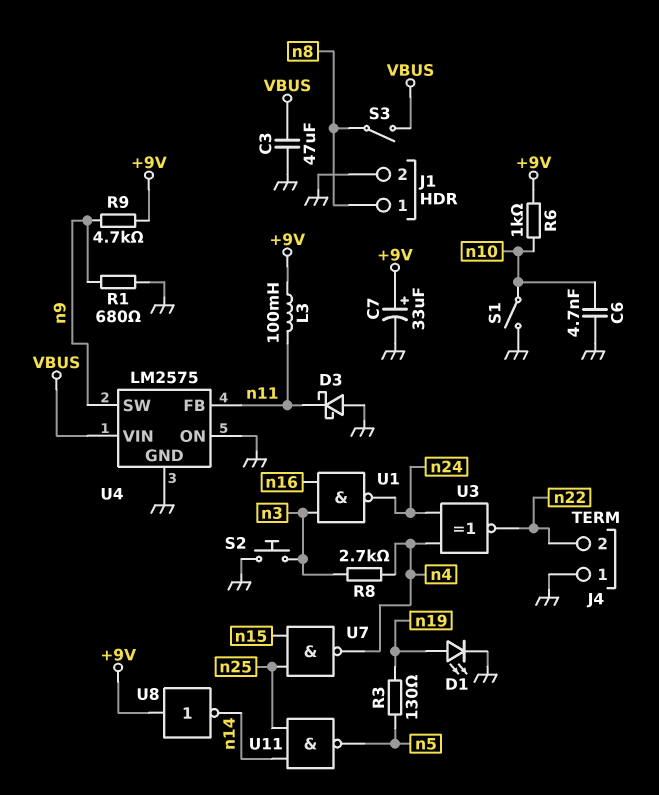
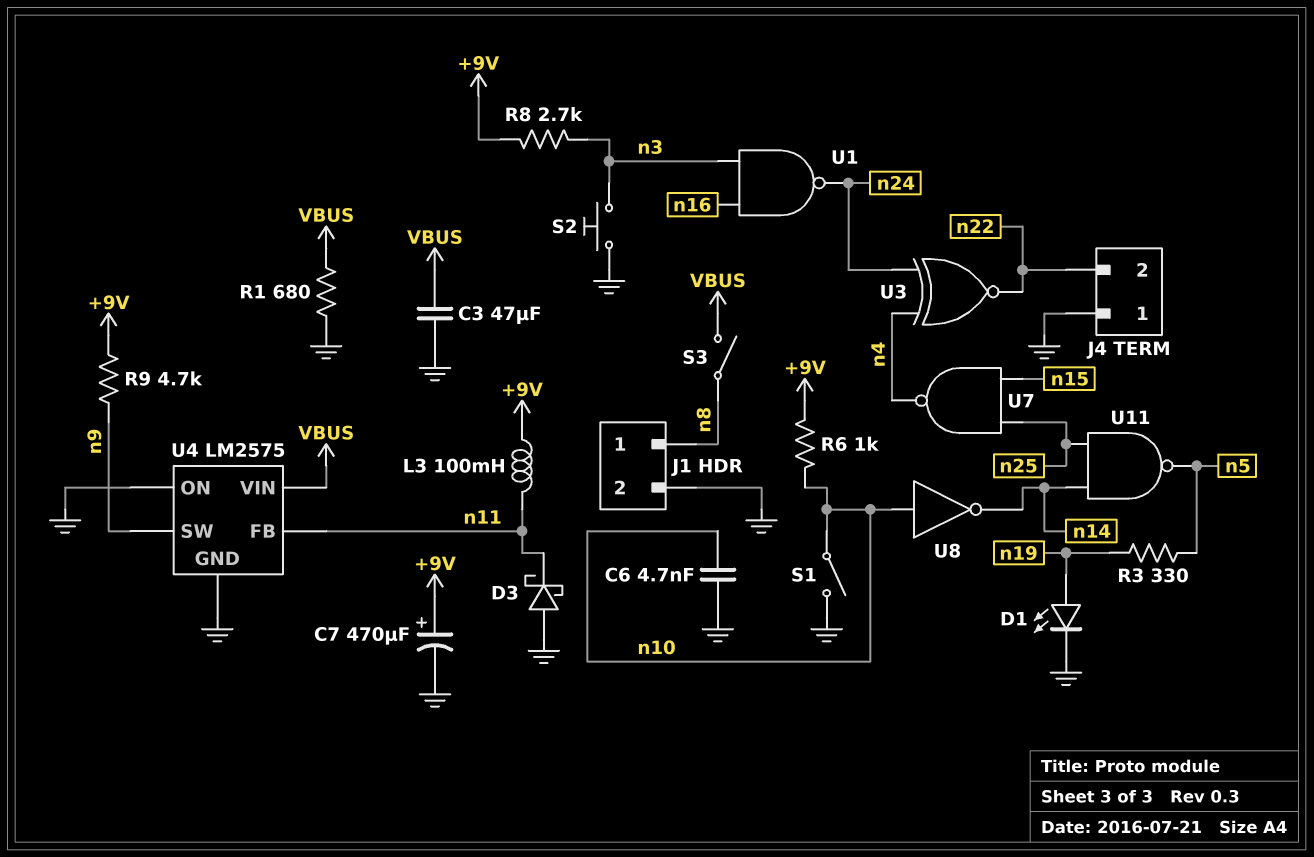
C7: 33uF (plus +9V, minus GND) -> 470uF (plus +9V, minus GND)
R1: 680 (GND, n9) -> 680 (GND, VBUS)
R3: 130 (n5, n19) -> 330 (n5, n19)
R8: 2.7k (n3, n4) -> 2.7k (+9V, n3)
U8: NOT (in +9V, out n14) -> NOT (in n10, out n14)

